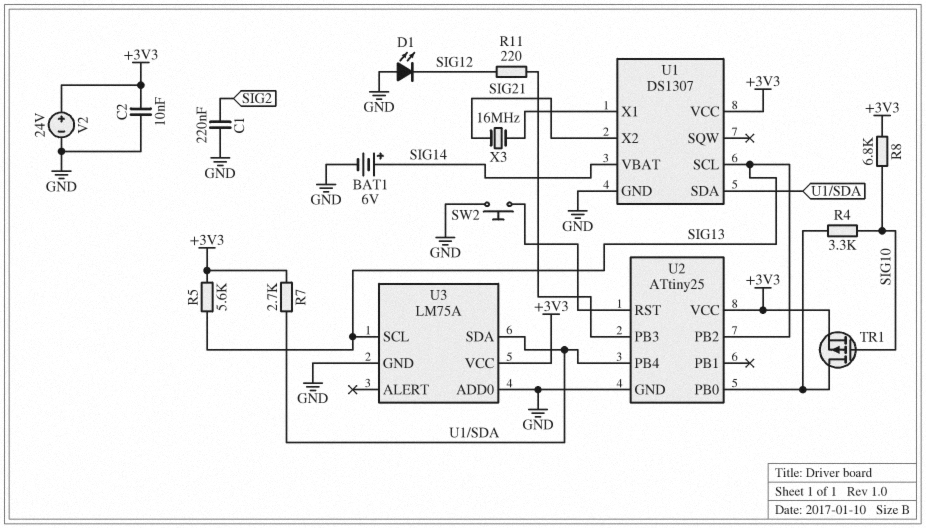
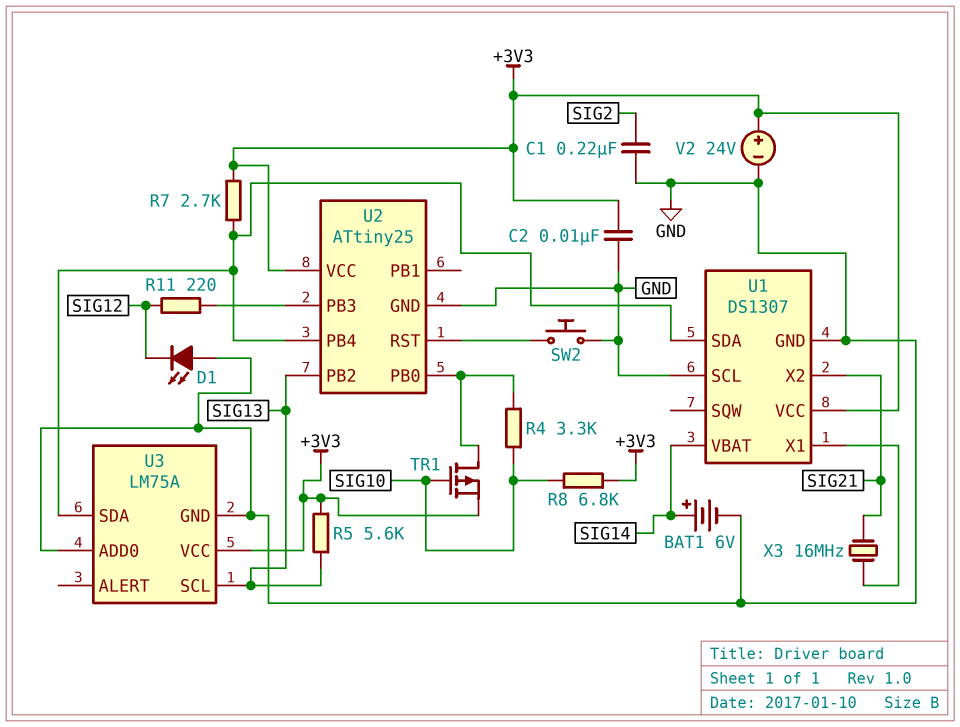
U1 pin SCL: SIG13 -> GND

